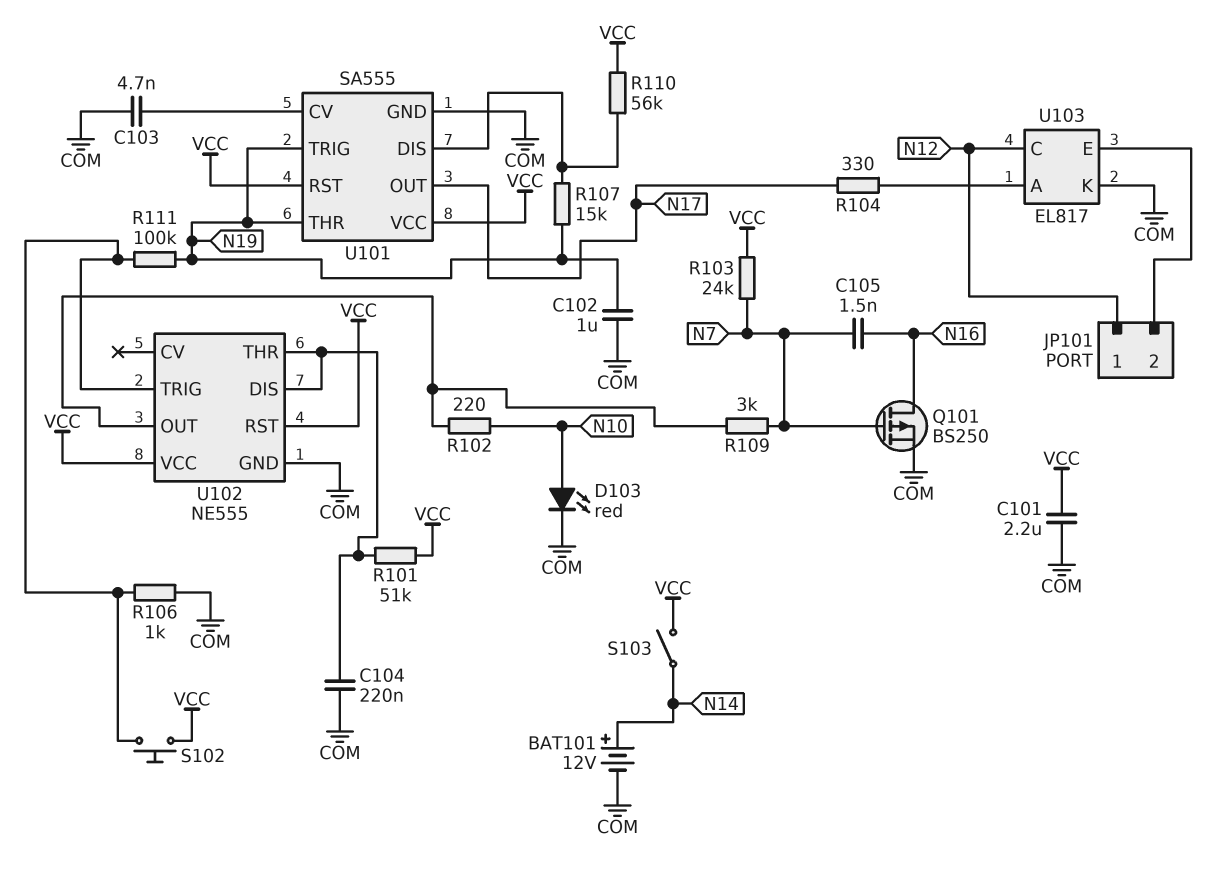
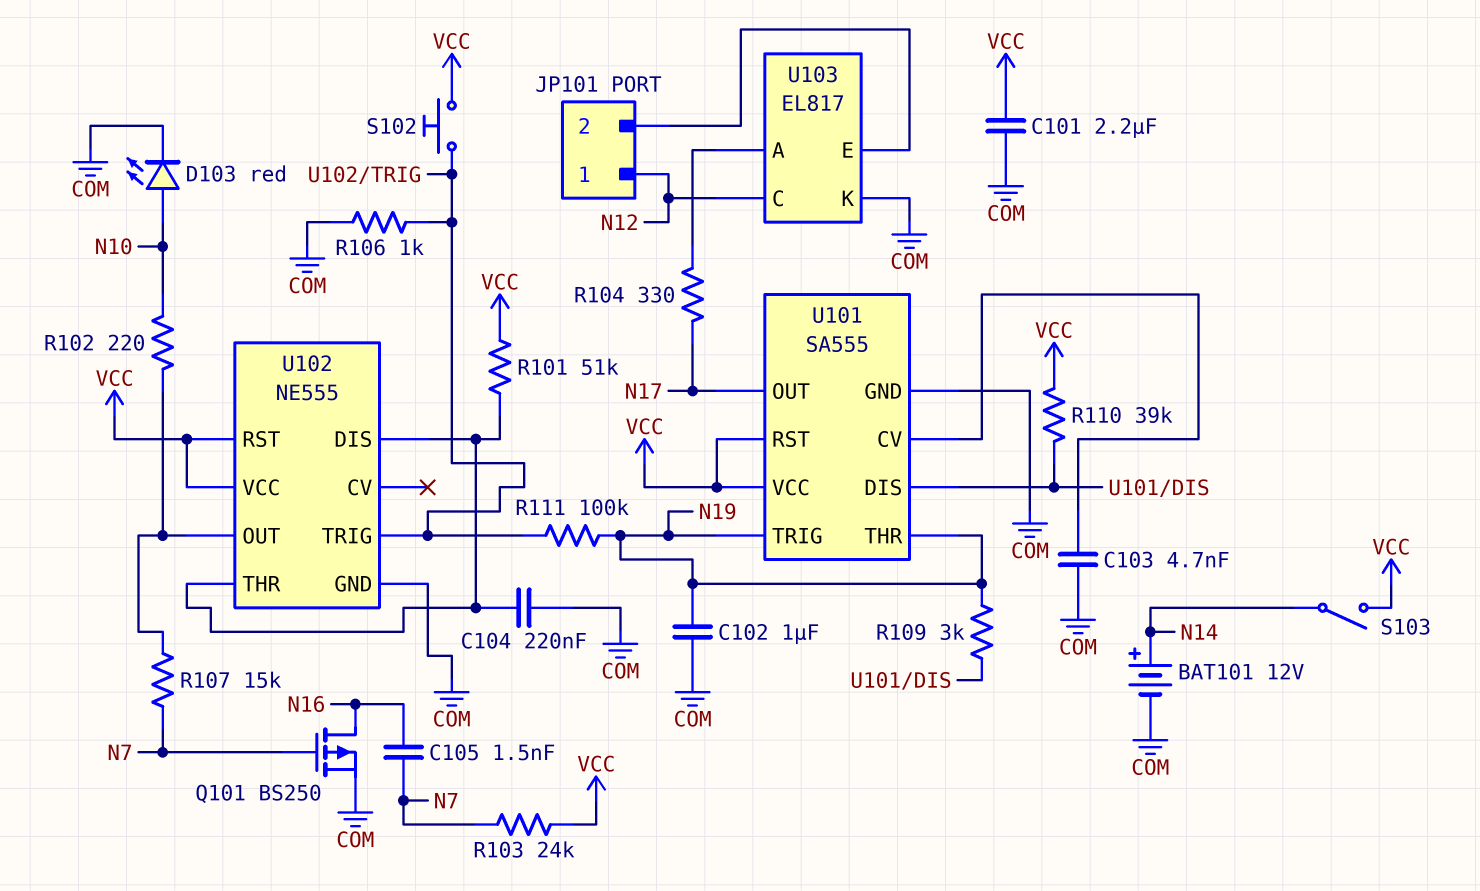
R107: 15k (N19, U101/DIS) -> 15k (N7, U102/OUT)
R109: 3k (N7, U102/OUT) -> 3k (N19, U101/DIS)
R110: 56k (U101/DIS, VCC) -> 39k (U101/DIS, VCC)

